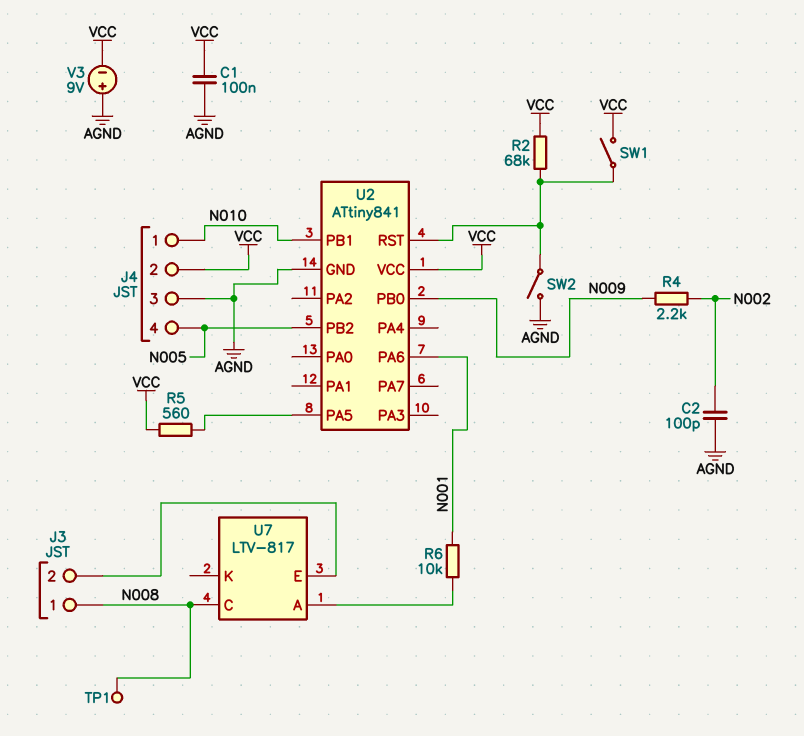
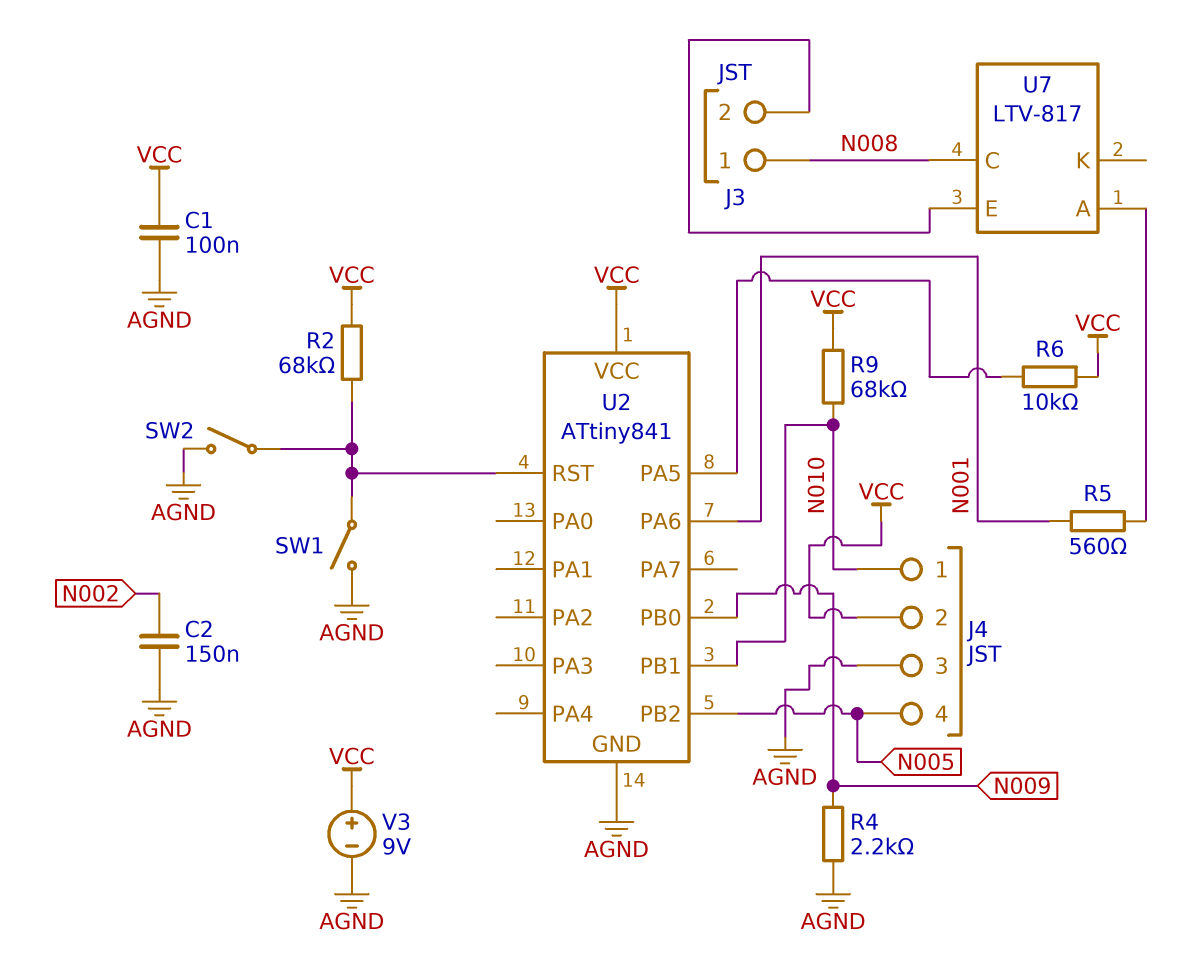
C2: 100pF (AGND, N002) -> 150nF (AGND, N002)
R4: 2.2k (N002, N009) -> 2.2k (AGND, N009)
R5: 560 (U2/PA5, VCC) -> 560 (N001, U7/A)
R6: 10k (N001, U7/A) -> 10k (U2/PA5, VCC)
R9: none -> 68k (N010, VCC)
SW1: switch (U2/RST, VCC) -> switch (AGND, U2/RST)
TP1: test point (N008) -> none
V3: 9V (plus AGND, minus VCC) -> 9V (plus VCC, minus AGND)

